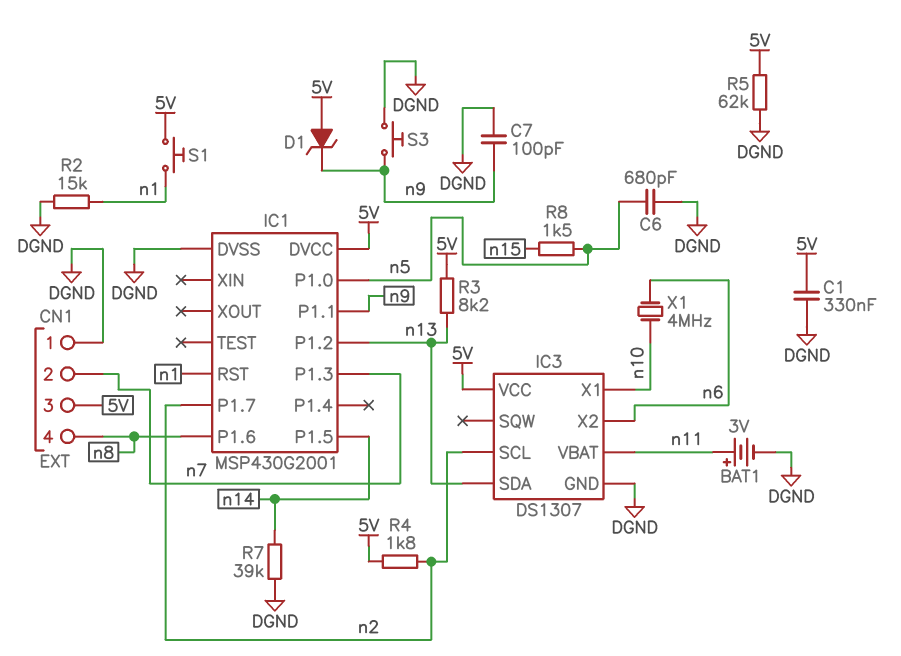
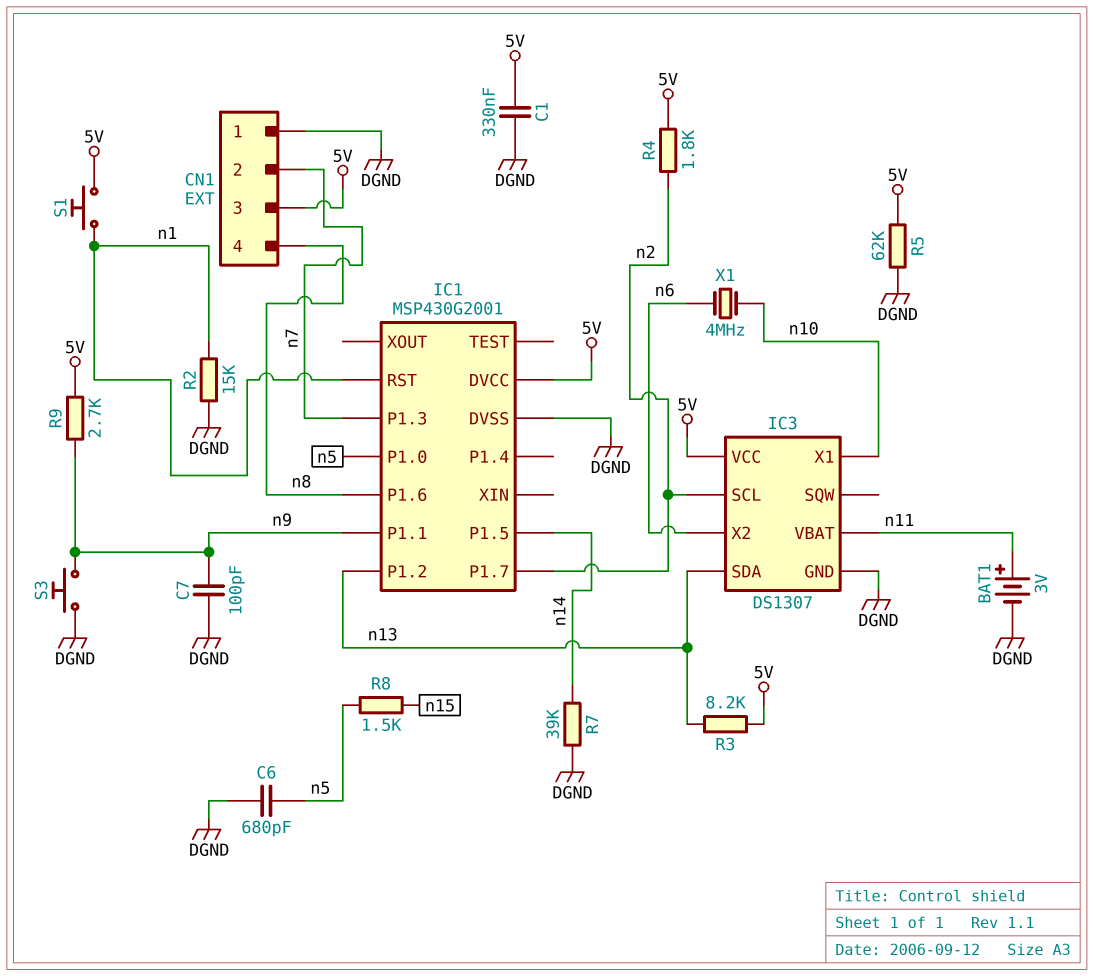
D1: zener (A 5V, K n9) -> none
R9: none -> 2.7k (5V, n9)

